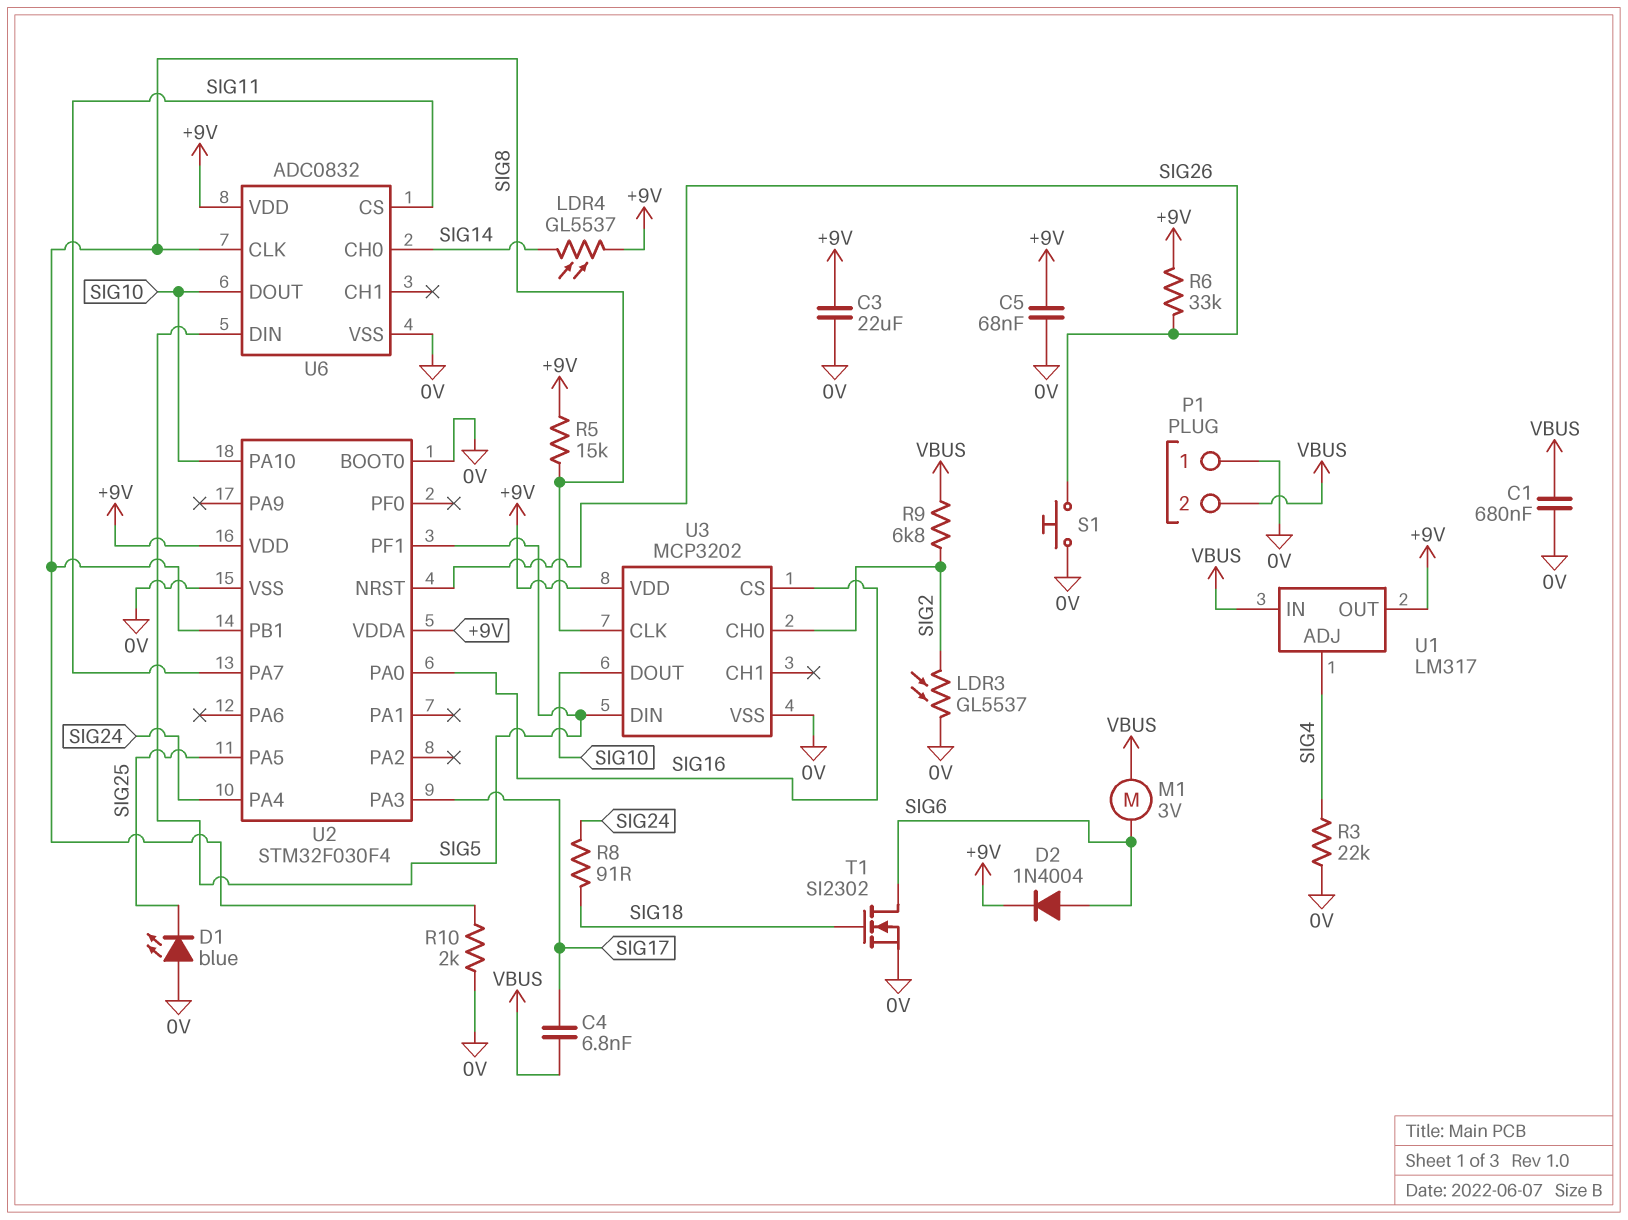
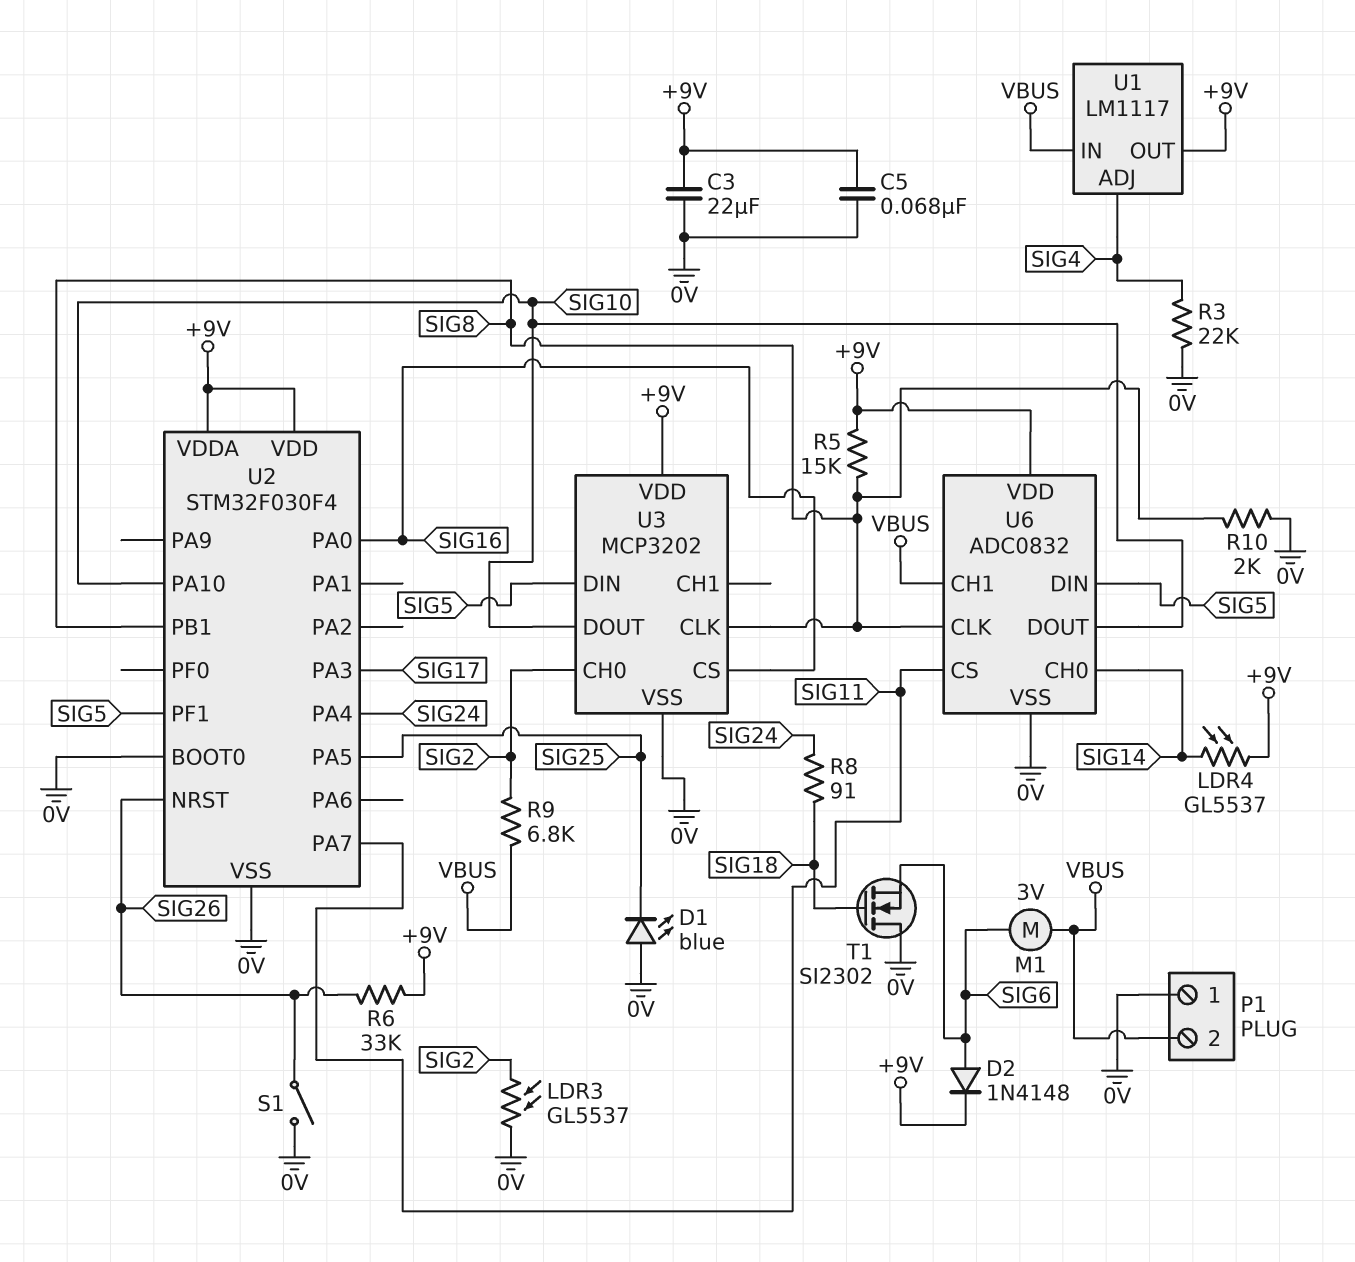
C1: 680nF (0V, VBUS) -> none
C4: 6.8nF (SIG17, VBUS) -> none
D2: diode 1N4004 (A SIG6, K +9V) -> diode 1N4148 (A SIG6, K +9V)
S1: button (0V, SIG26) -> switch (0V, SIG26)
T1: NMOS SI2302 (G SIG18, D SIG6, S 0V) -> NMOS SI2302 (G SIG18, D 0V, S SIG6)
U1: LM317 -> LM1117
U6 pin CH1: none -> VBUS

